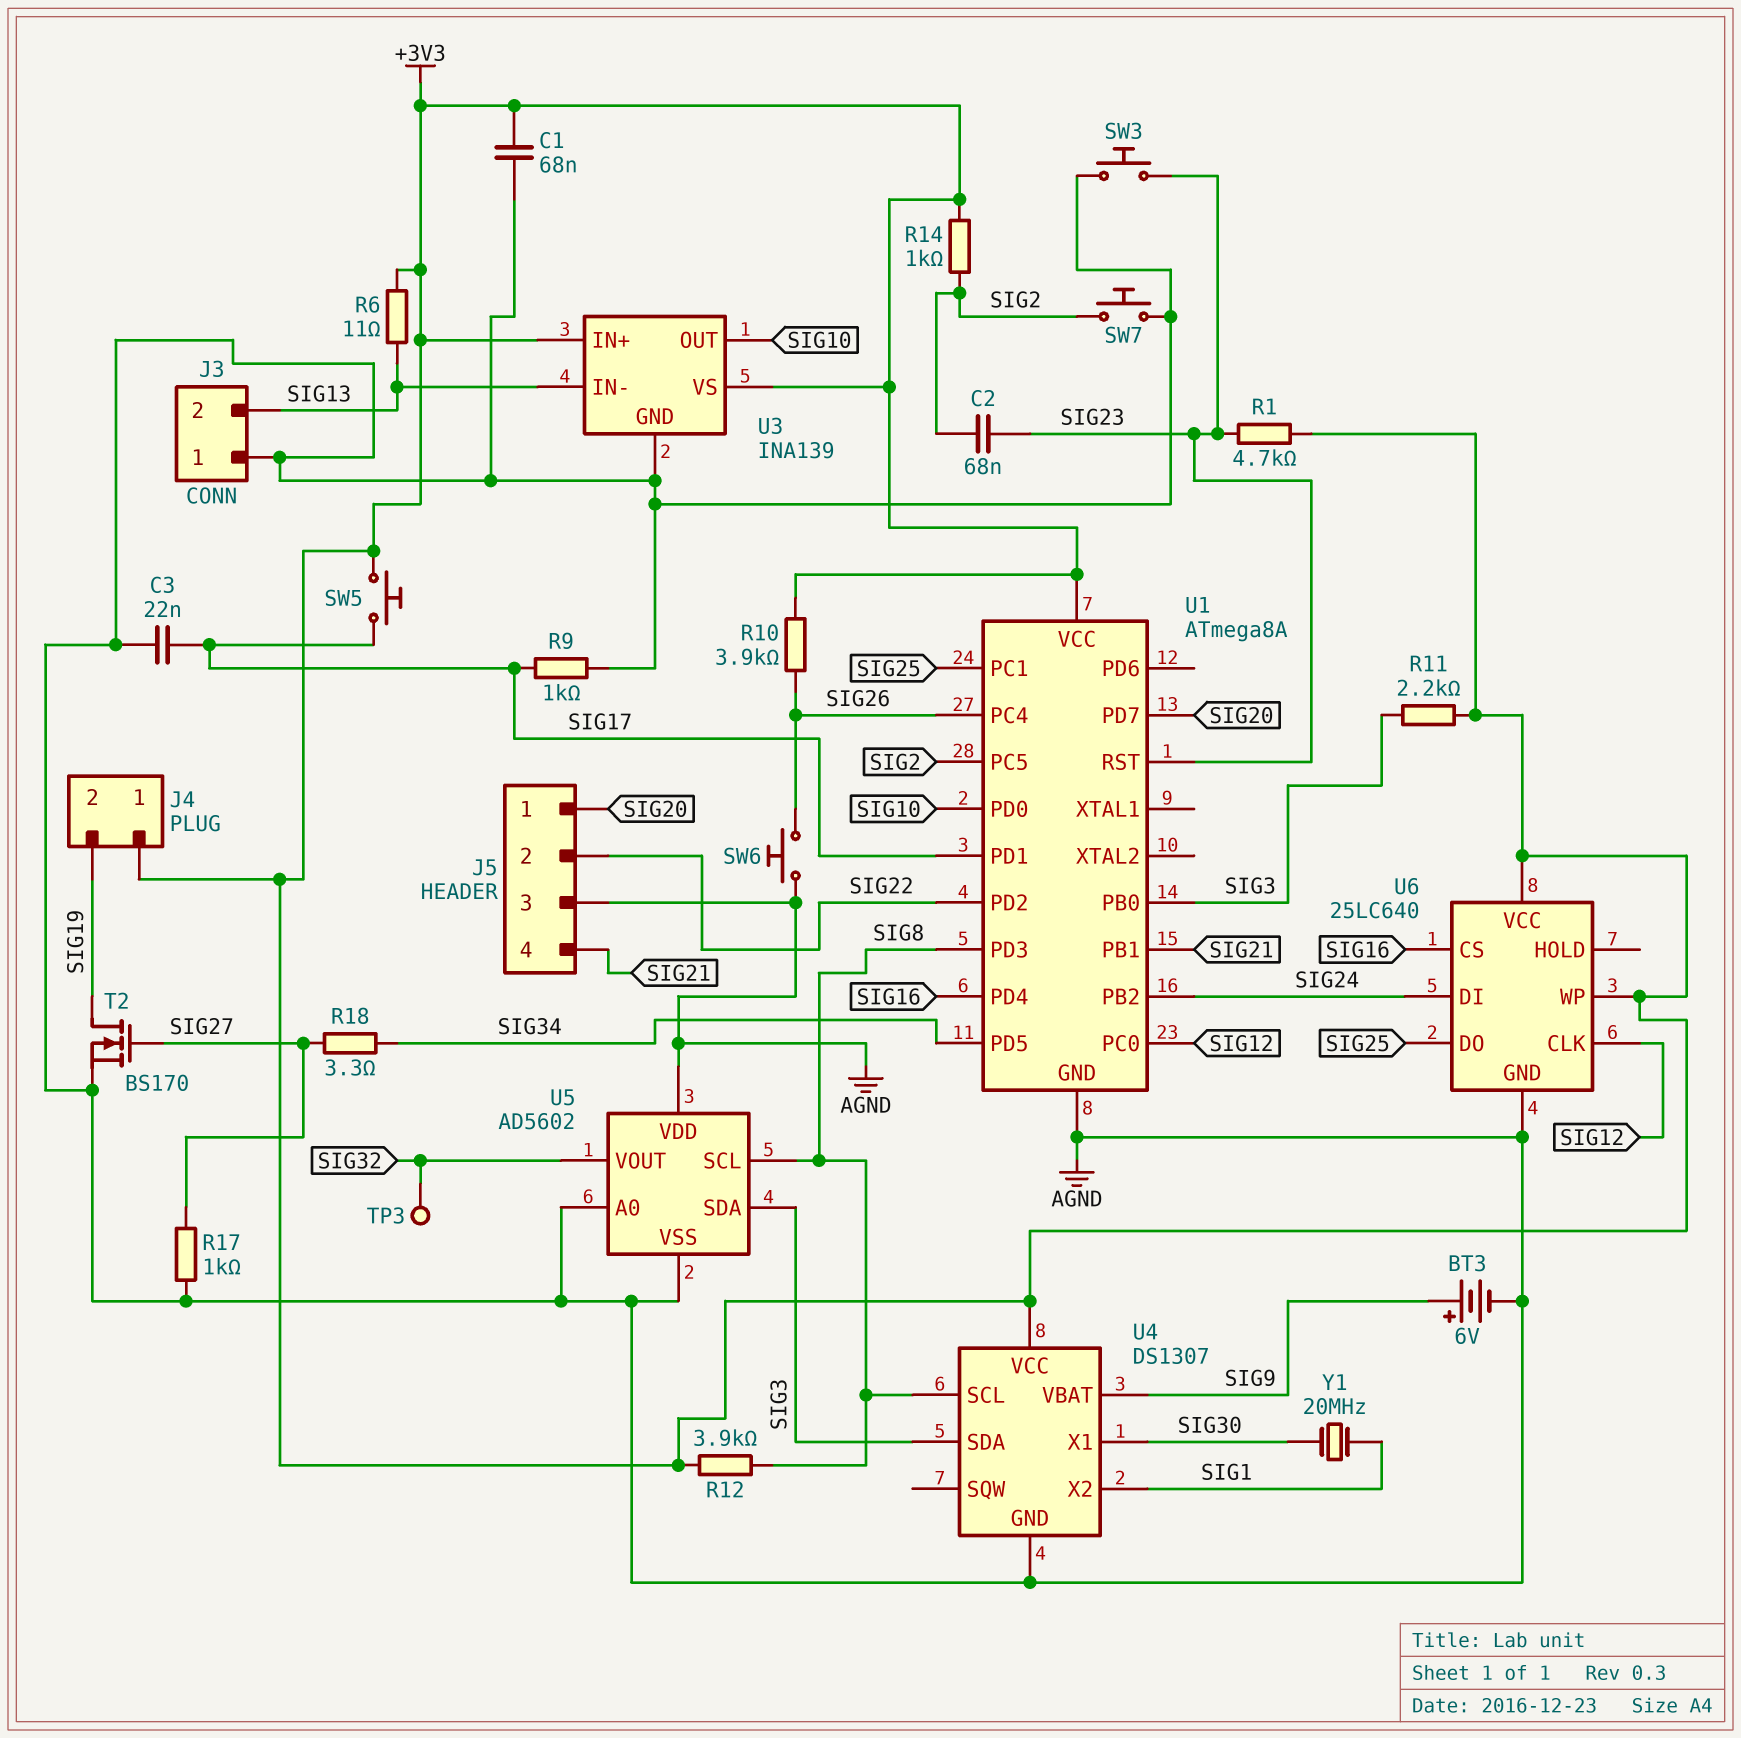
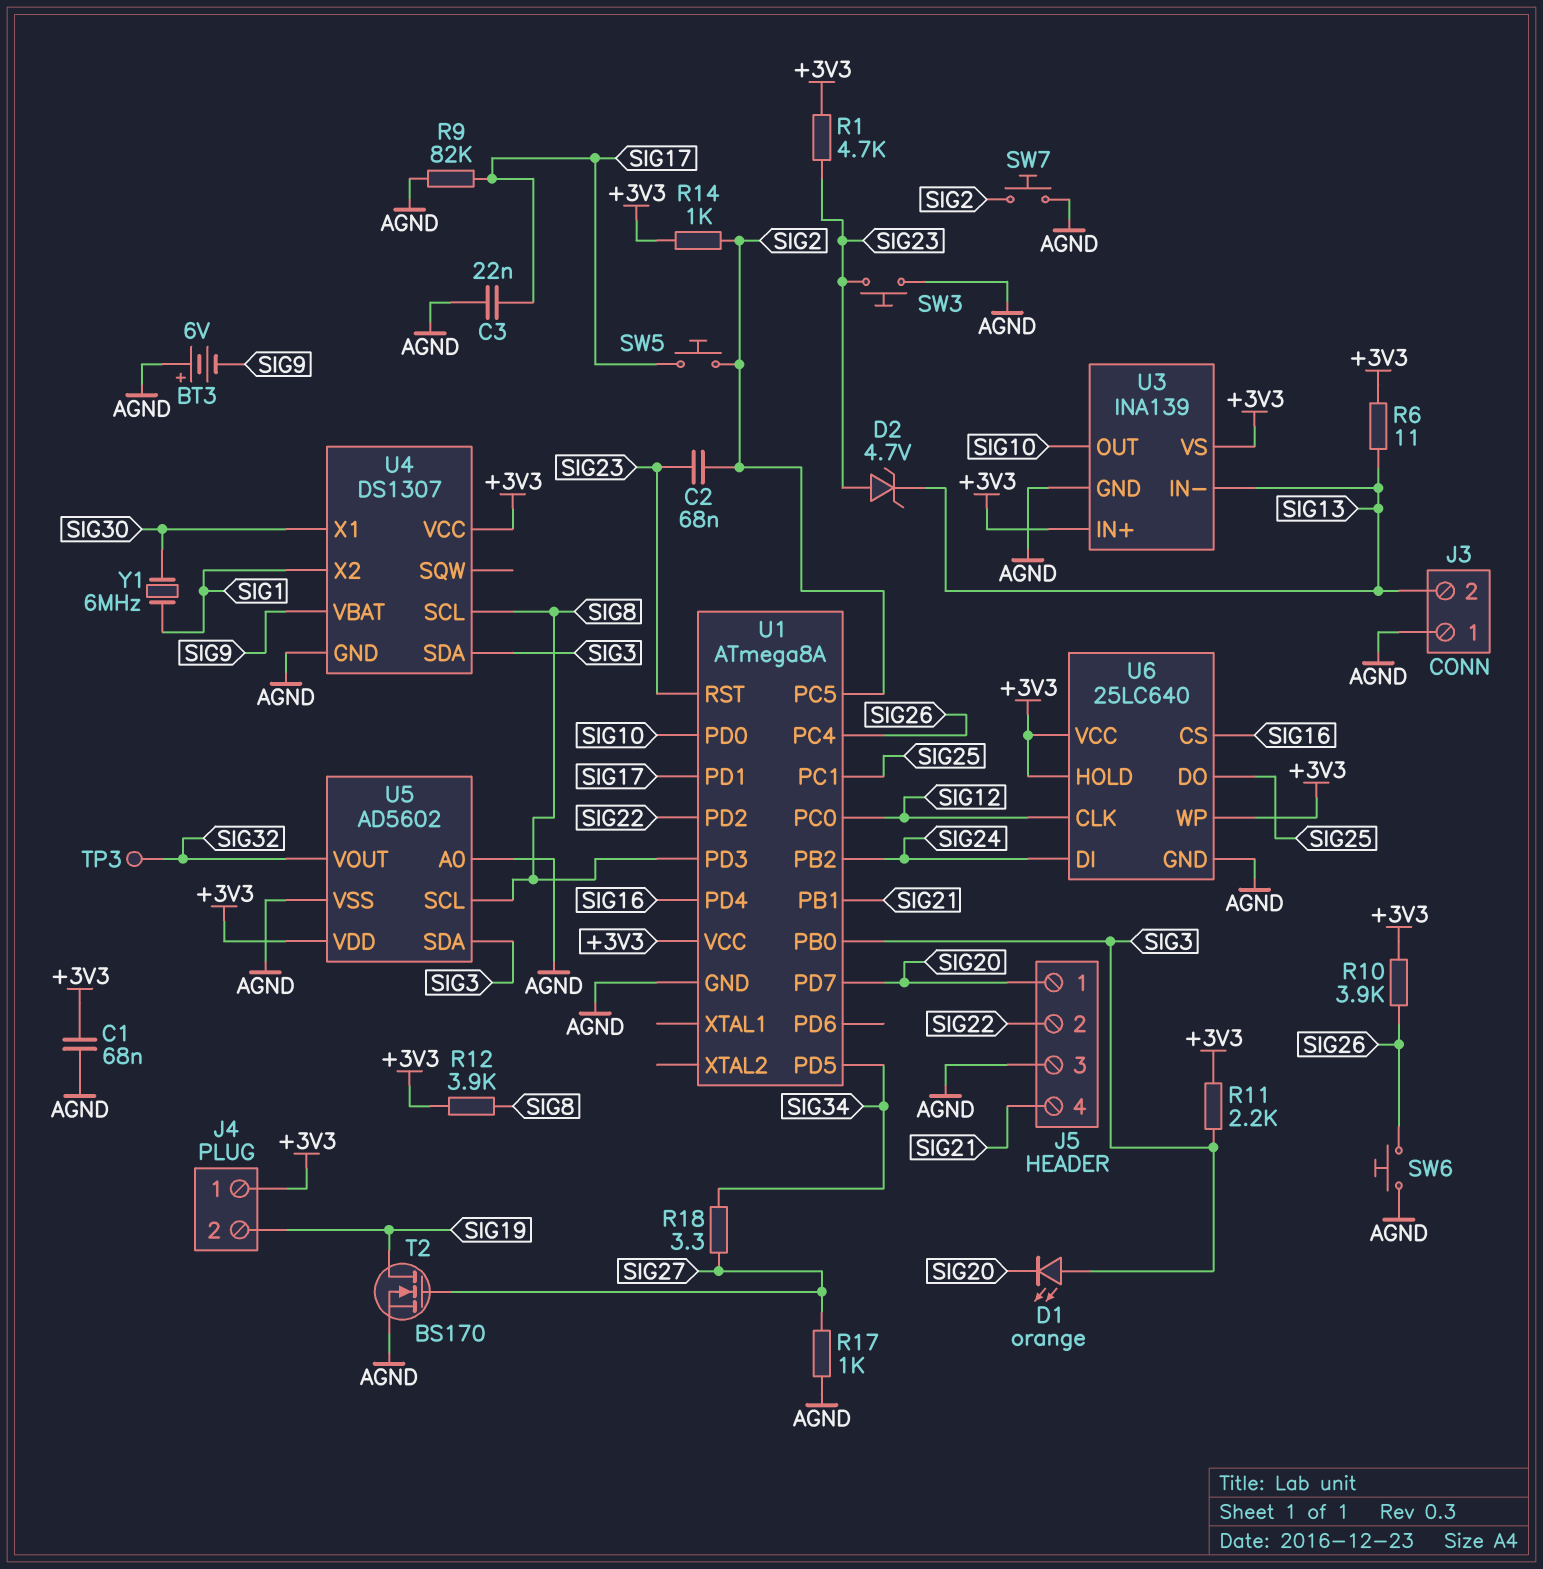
BT3: 6V (plus SIG9, minus AGND) -> 6V (plus AGND, minus SIG9)
D1: none -> LED orange (A SIG3, K SIG20)
D2: none -> zener 4.7V (A SIG23, K SIG13)
R9: 1k (AGND, SIG17) -> 82k (AGND, SIG17)
SW5: button (+3V3, SIG17) -> button (SIG2, SIG17)
U5 pin VDD: AGND -> +3V3
U6 pin HOLD: none -> +3V3
Y1: 20MHz (SIG1, SIG30) -> 6MHz (SIG1, SIG30)

